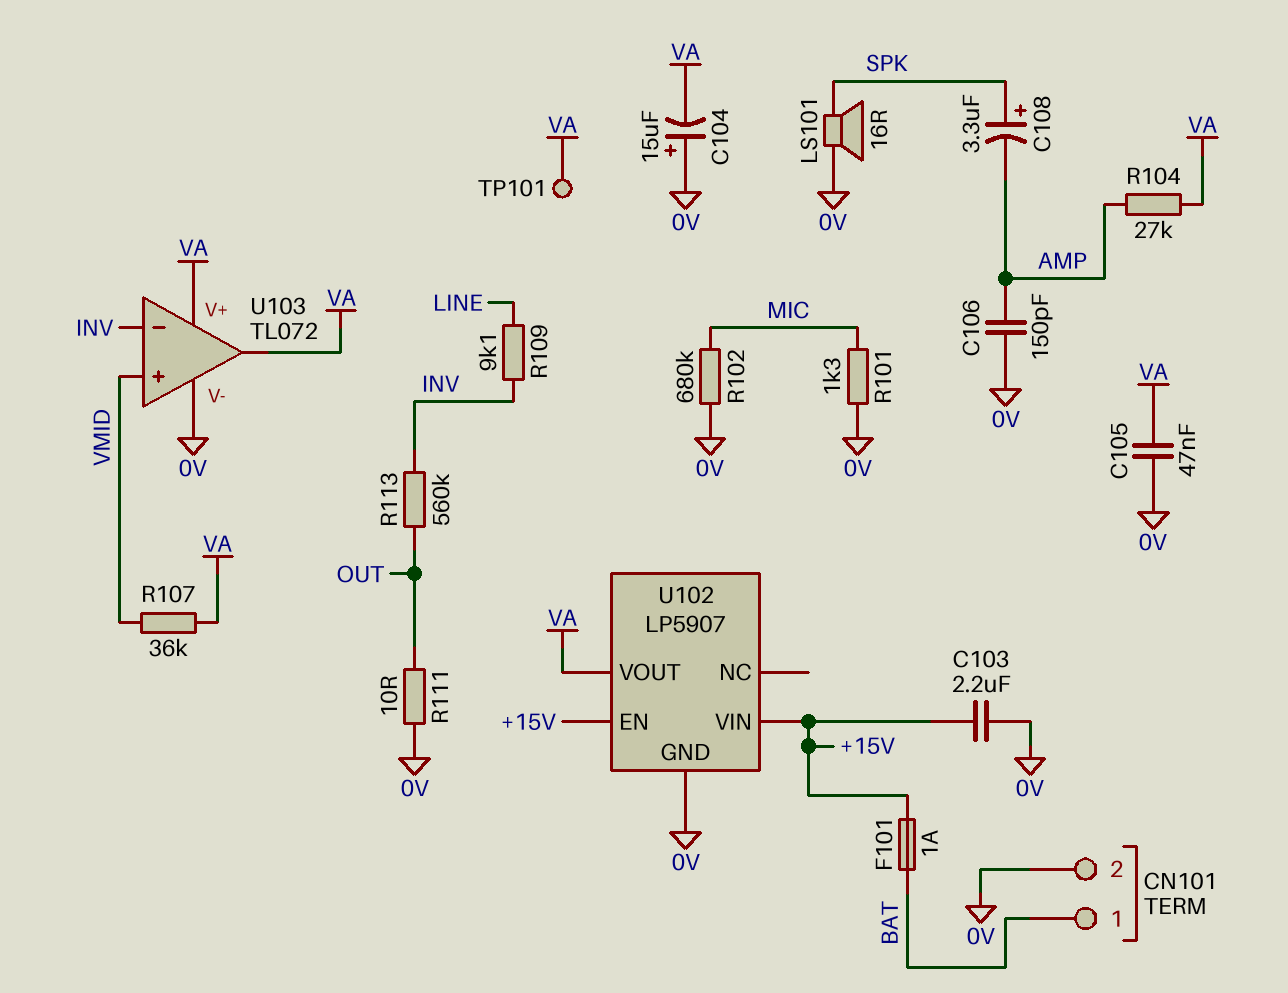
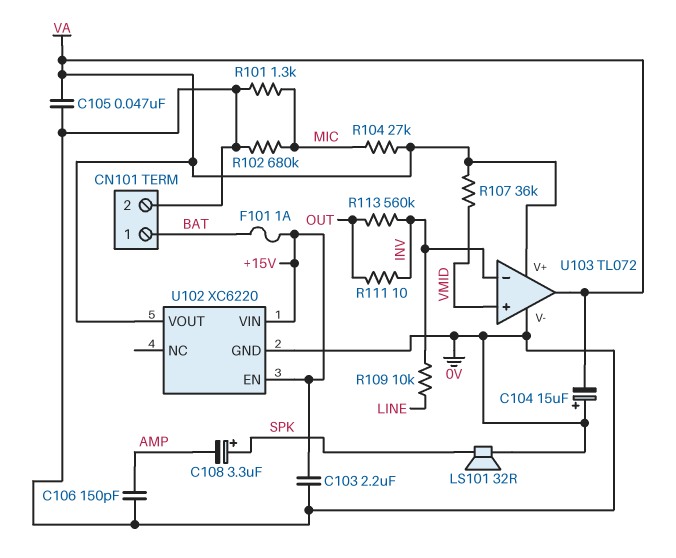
LS101: speaker 16R (0V, SPK) -> speaker 32R (0V, SPK)
R104: 27k (AMP, VA) -> 27k (MIC, VA)
R109: 9.1k (INV, LINE) -> 10k (INV, LINE)
R111: 10 (0V, OUT) -> 10 (INV, OUT)
TP101: test point (VA) -> none
U102: LP5907 -> XC6220

